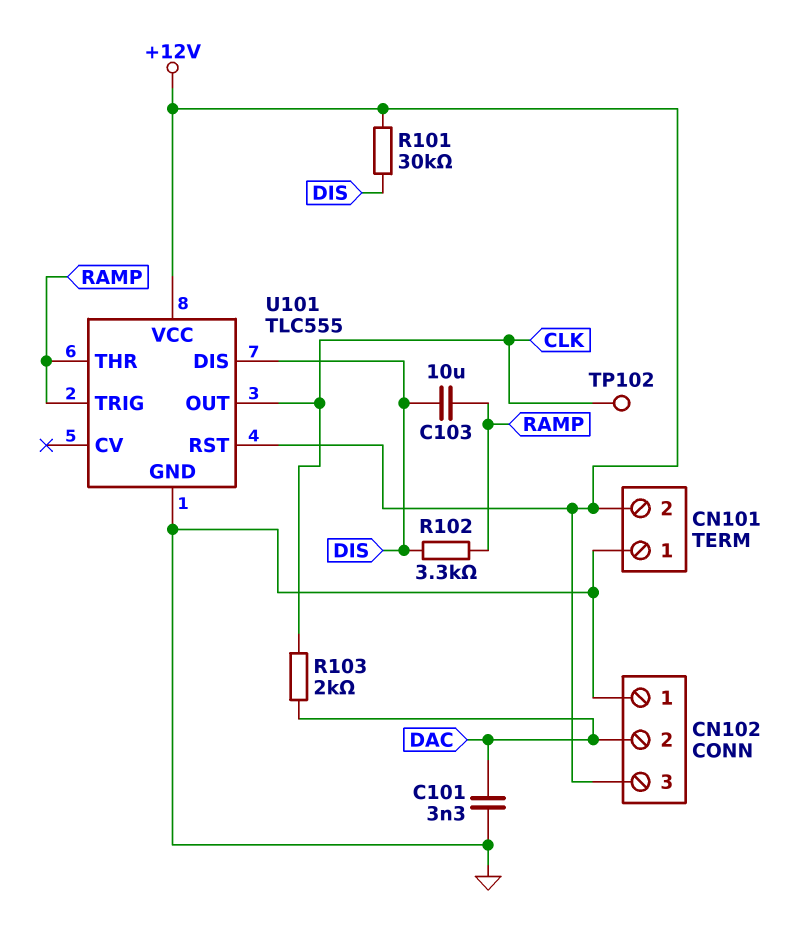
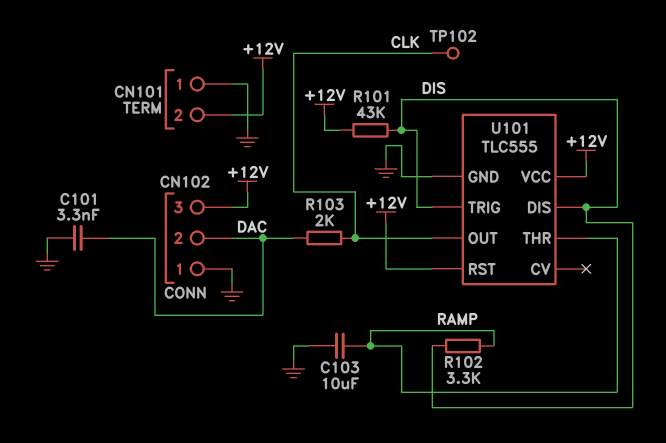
C103: 10uF (DIS, RAMP) -> 10uF (GND, RAMP)
R101: 30k (+12V, DIS) -> 43k (+12V, DIS)
U101 pin TRIG: RAMP -> DIS

